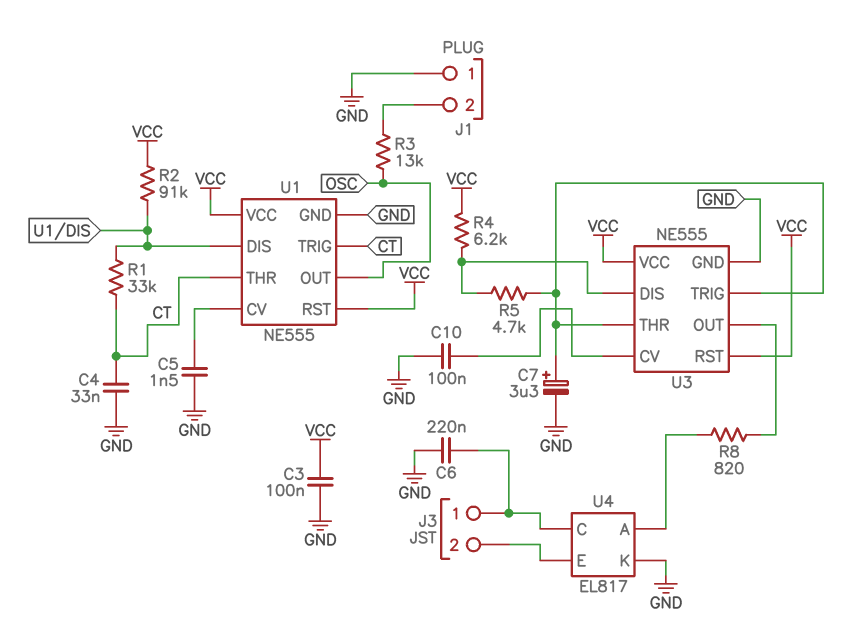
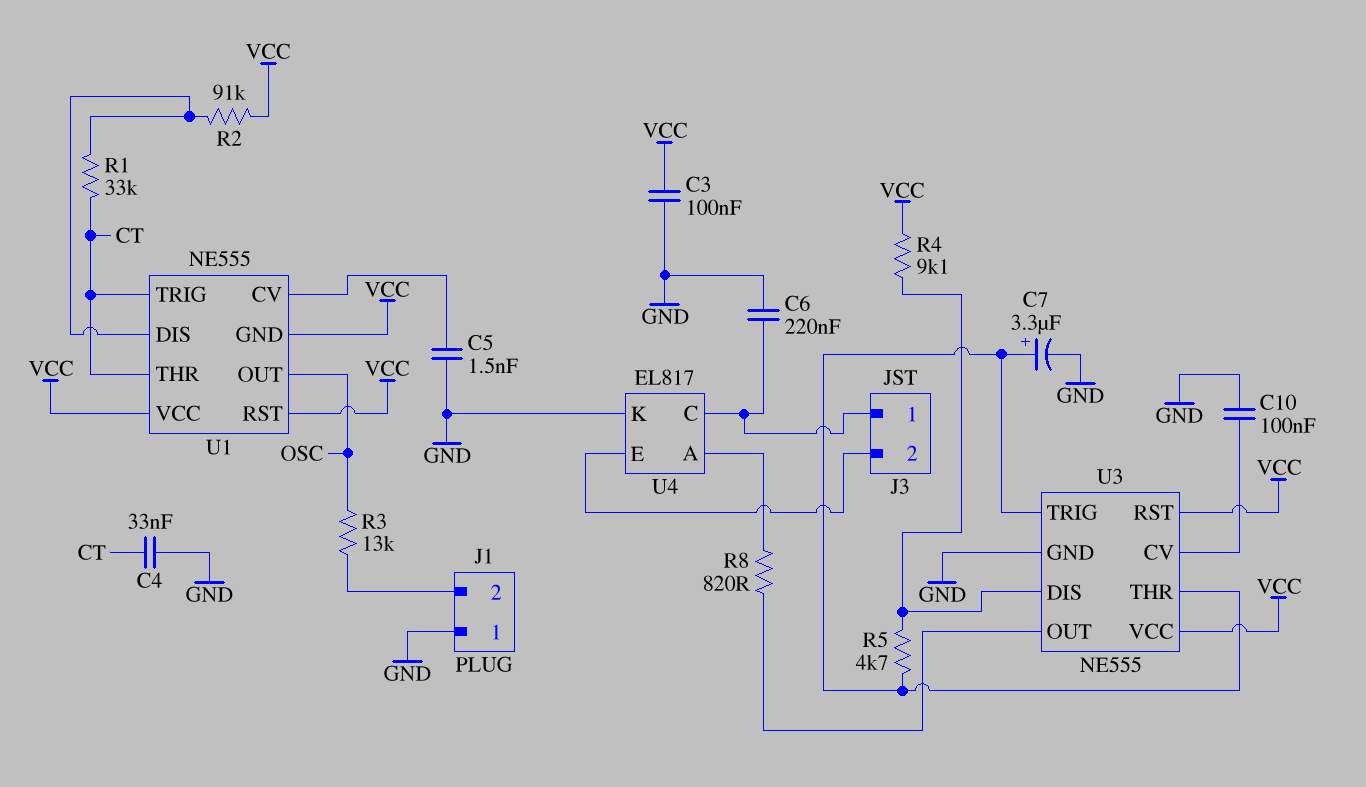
R4: 6.2k (U3/DIS, VCC) -> 9.1k (U3/DIS, VCC)
U1 pin GND: GND -> VCC

